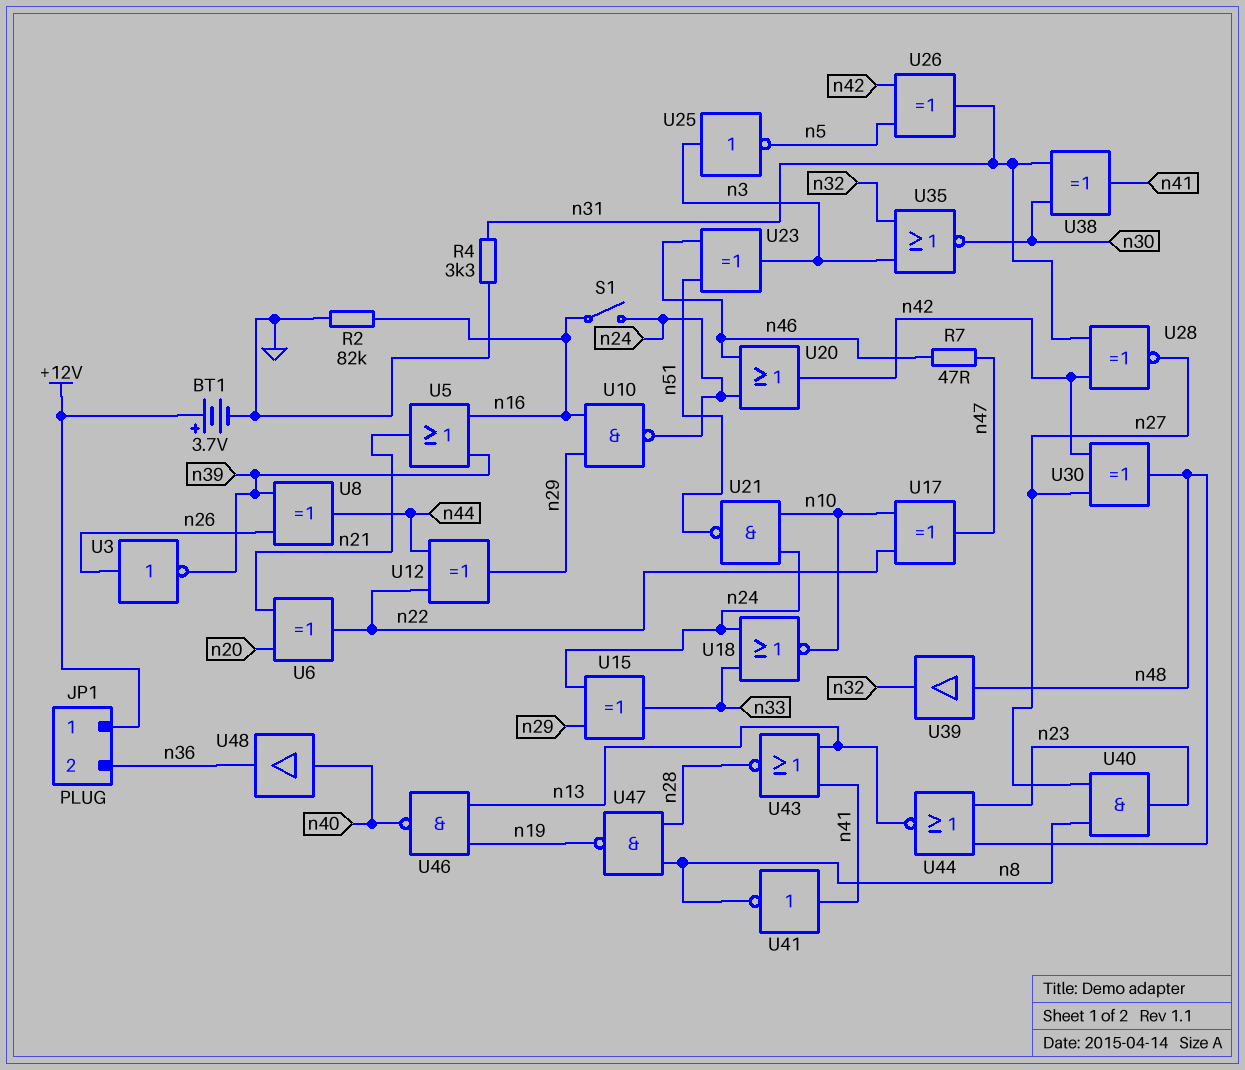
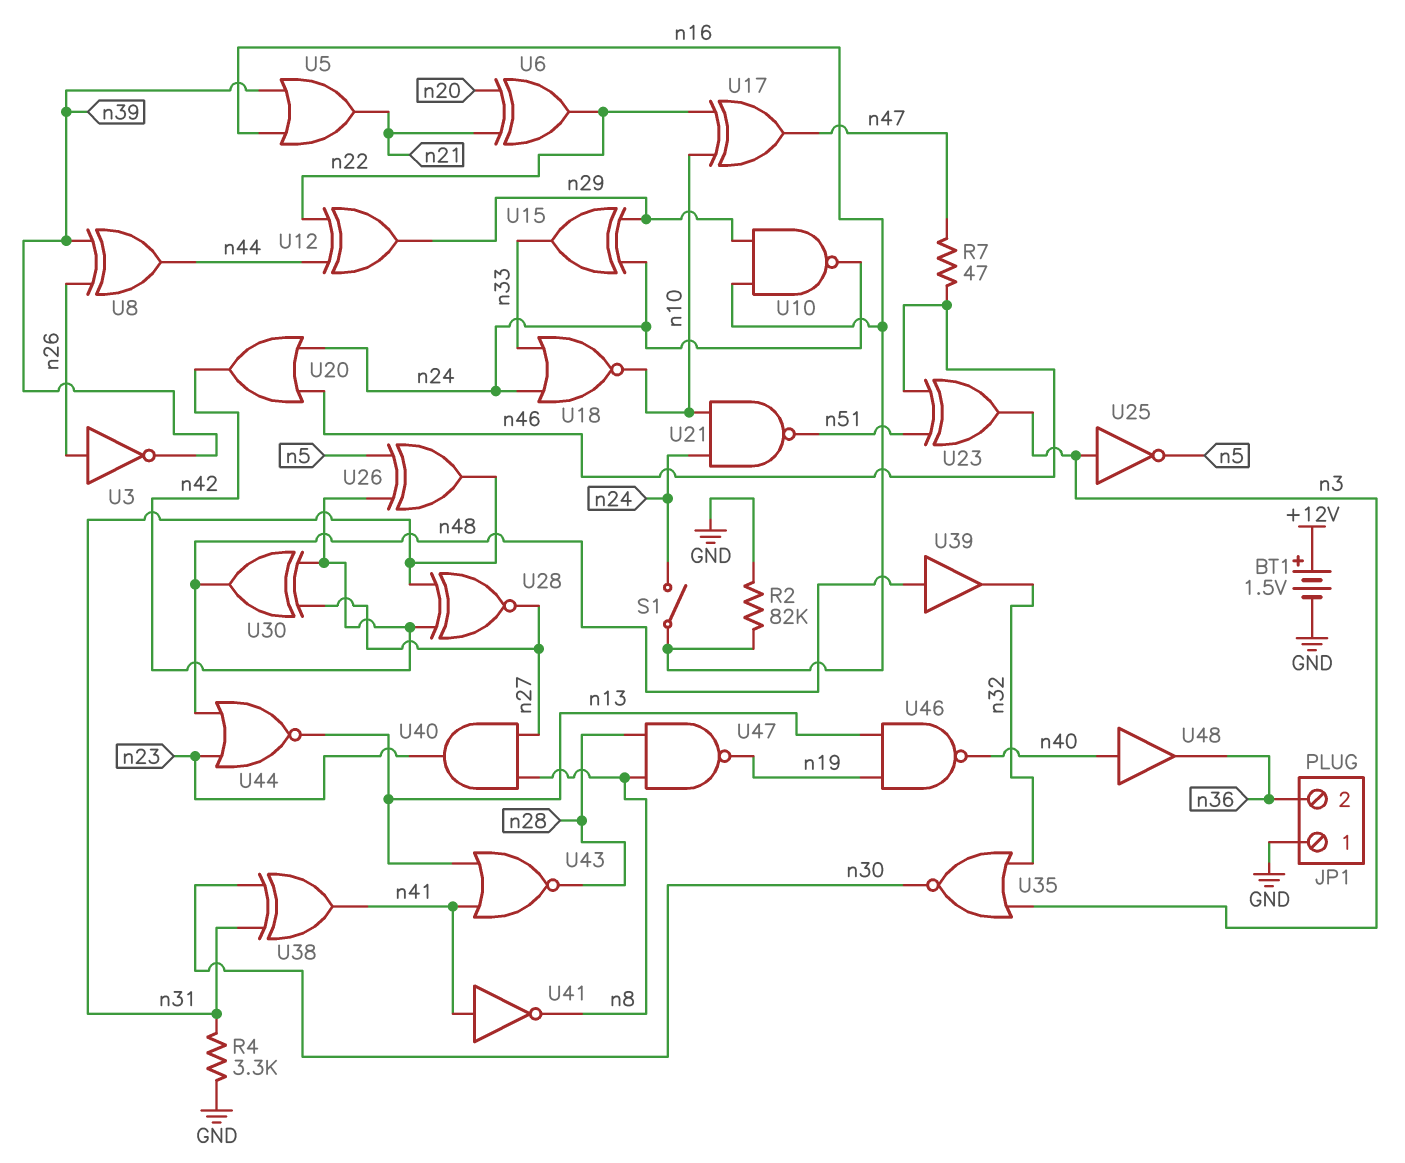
BT1: 3.7V (plus +12V, minus GND) -> 1.5V (plus +12V, minus GND)
JP1 pin 1: +12V -> GND

